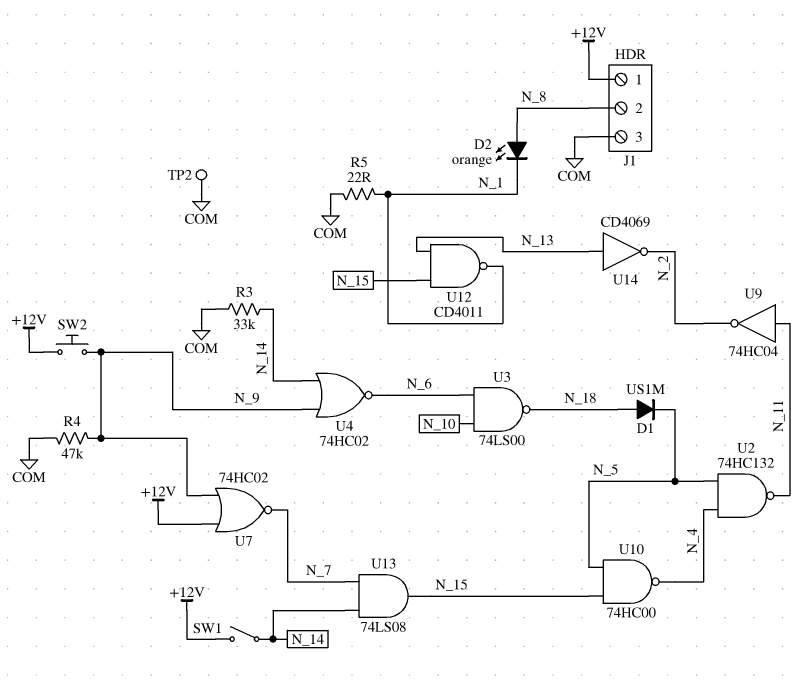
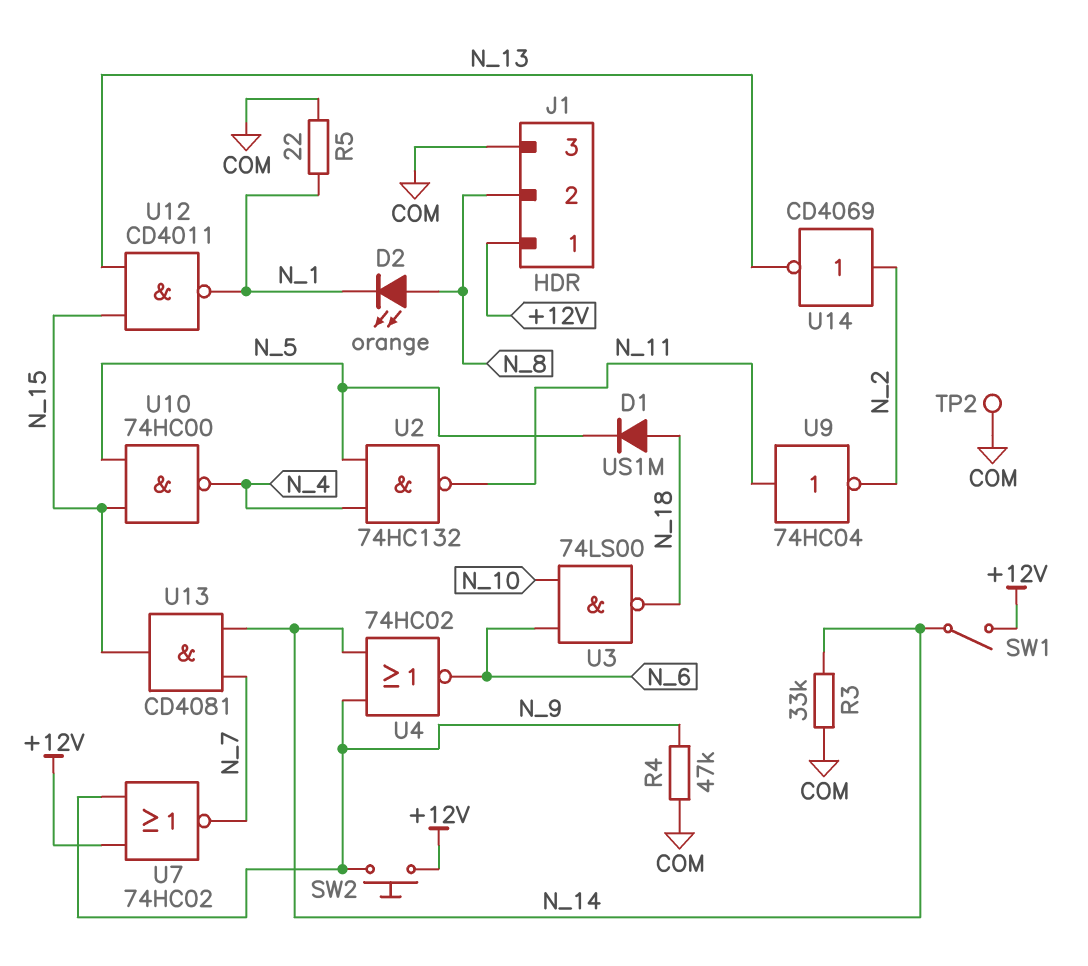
U13: AND 74LS08 (in N_7, in N_14, out N_15) -> AND CD4081 (in N_7, in N_14, out N_15)
U14: NOT CD4069 (in N_13, out N_2) -> NOT CD4069 (in N_2, out N_13)

